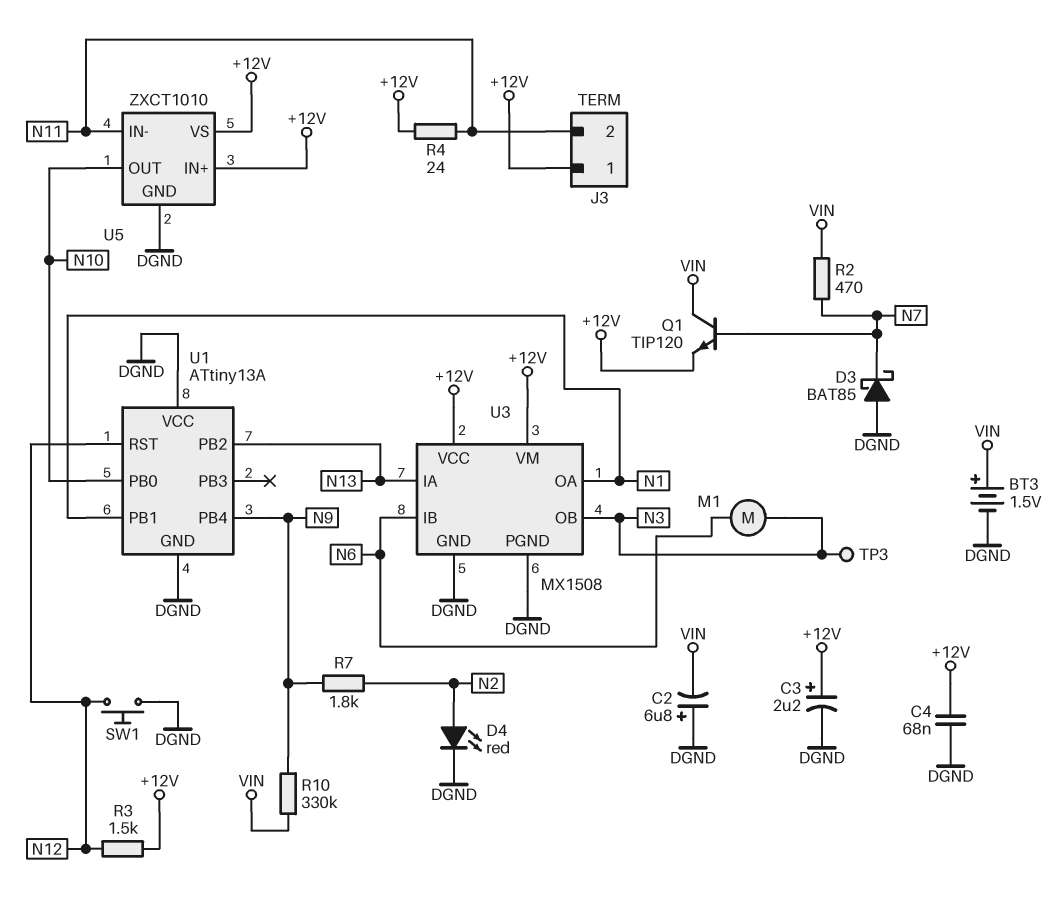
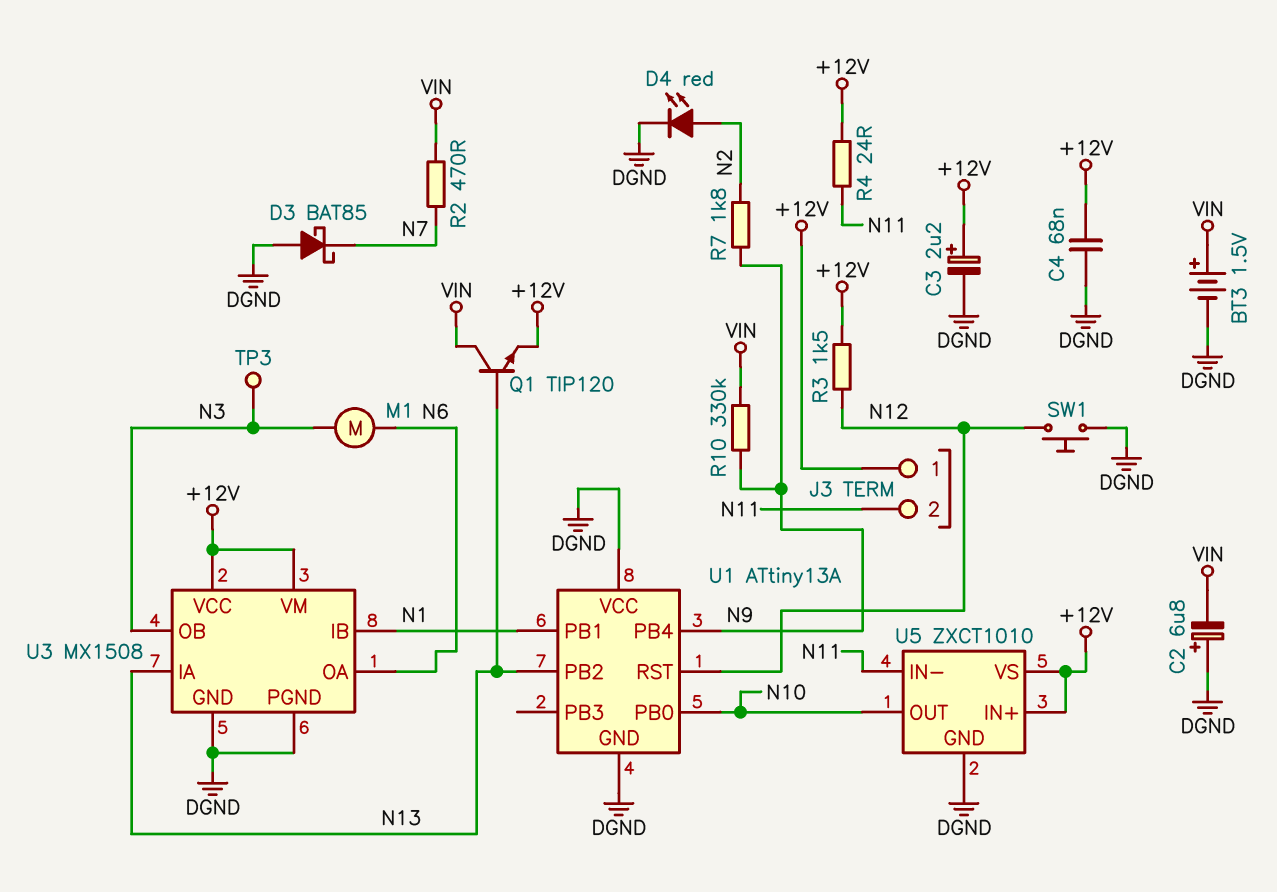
Q1: NPN TIP120 (B N7, C VIN, E +12V) -> NPN TIP120 (B N13, C VIN, E +12V)
U3 pin IB: N6 -> N1
U3 pin OA: N1 -> N6

